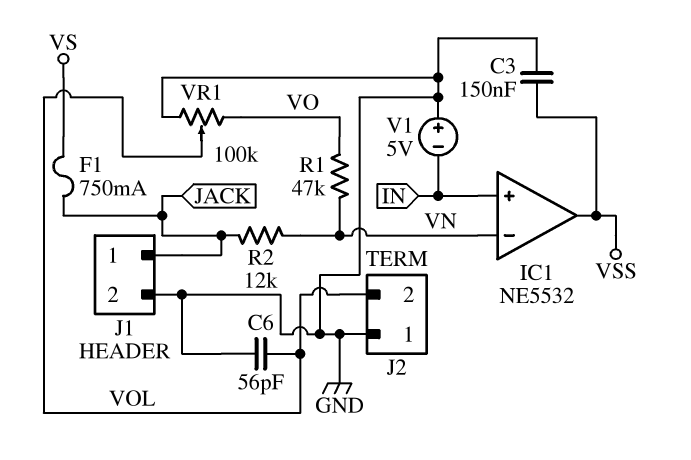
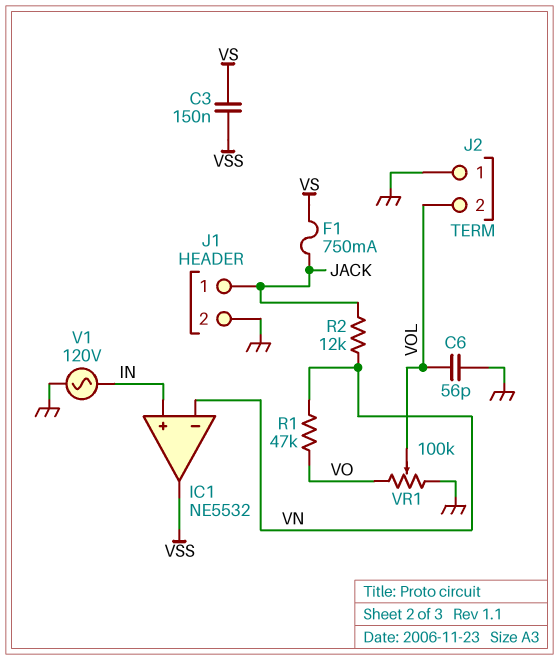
C3: 150nF (GND, VSS) -> 150nF (VS, VSS)
V1: 5V (plus GND, minus IN) -> AC 120V (GND, IN)

